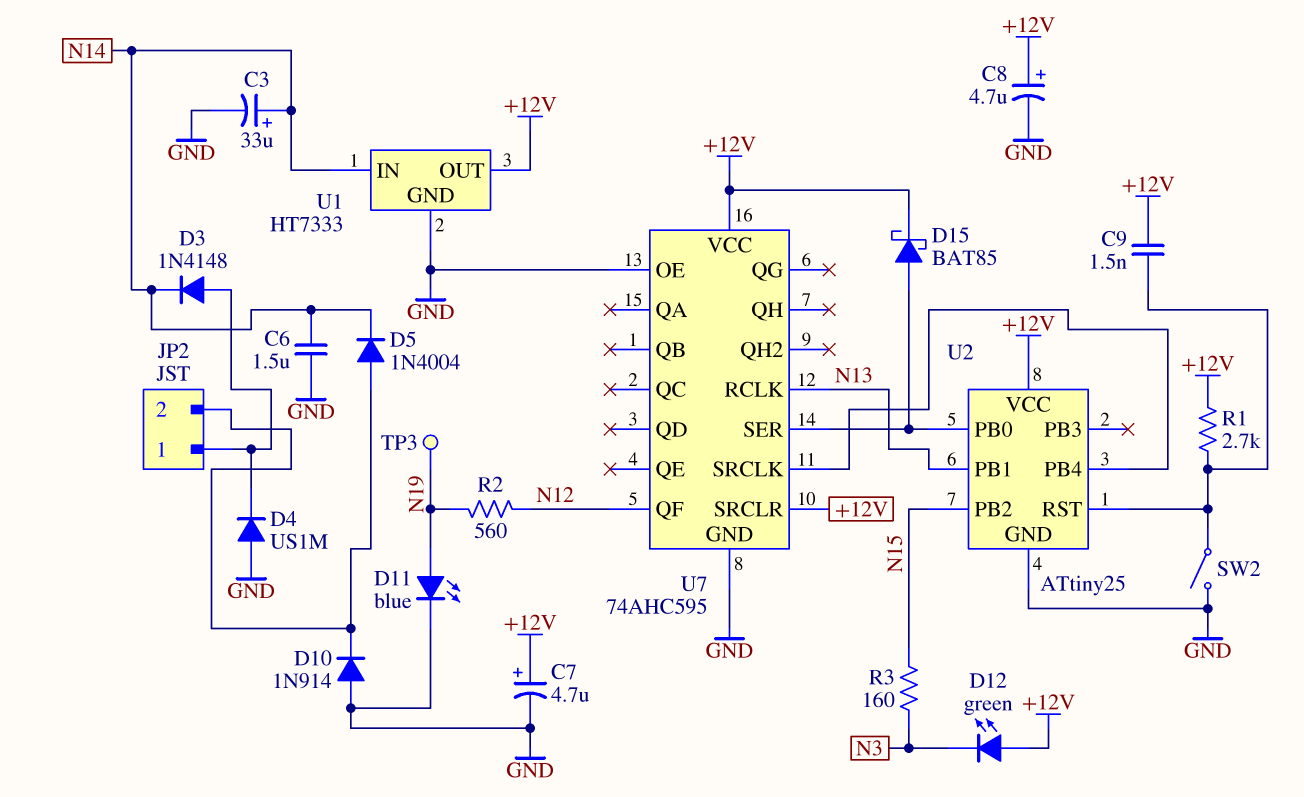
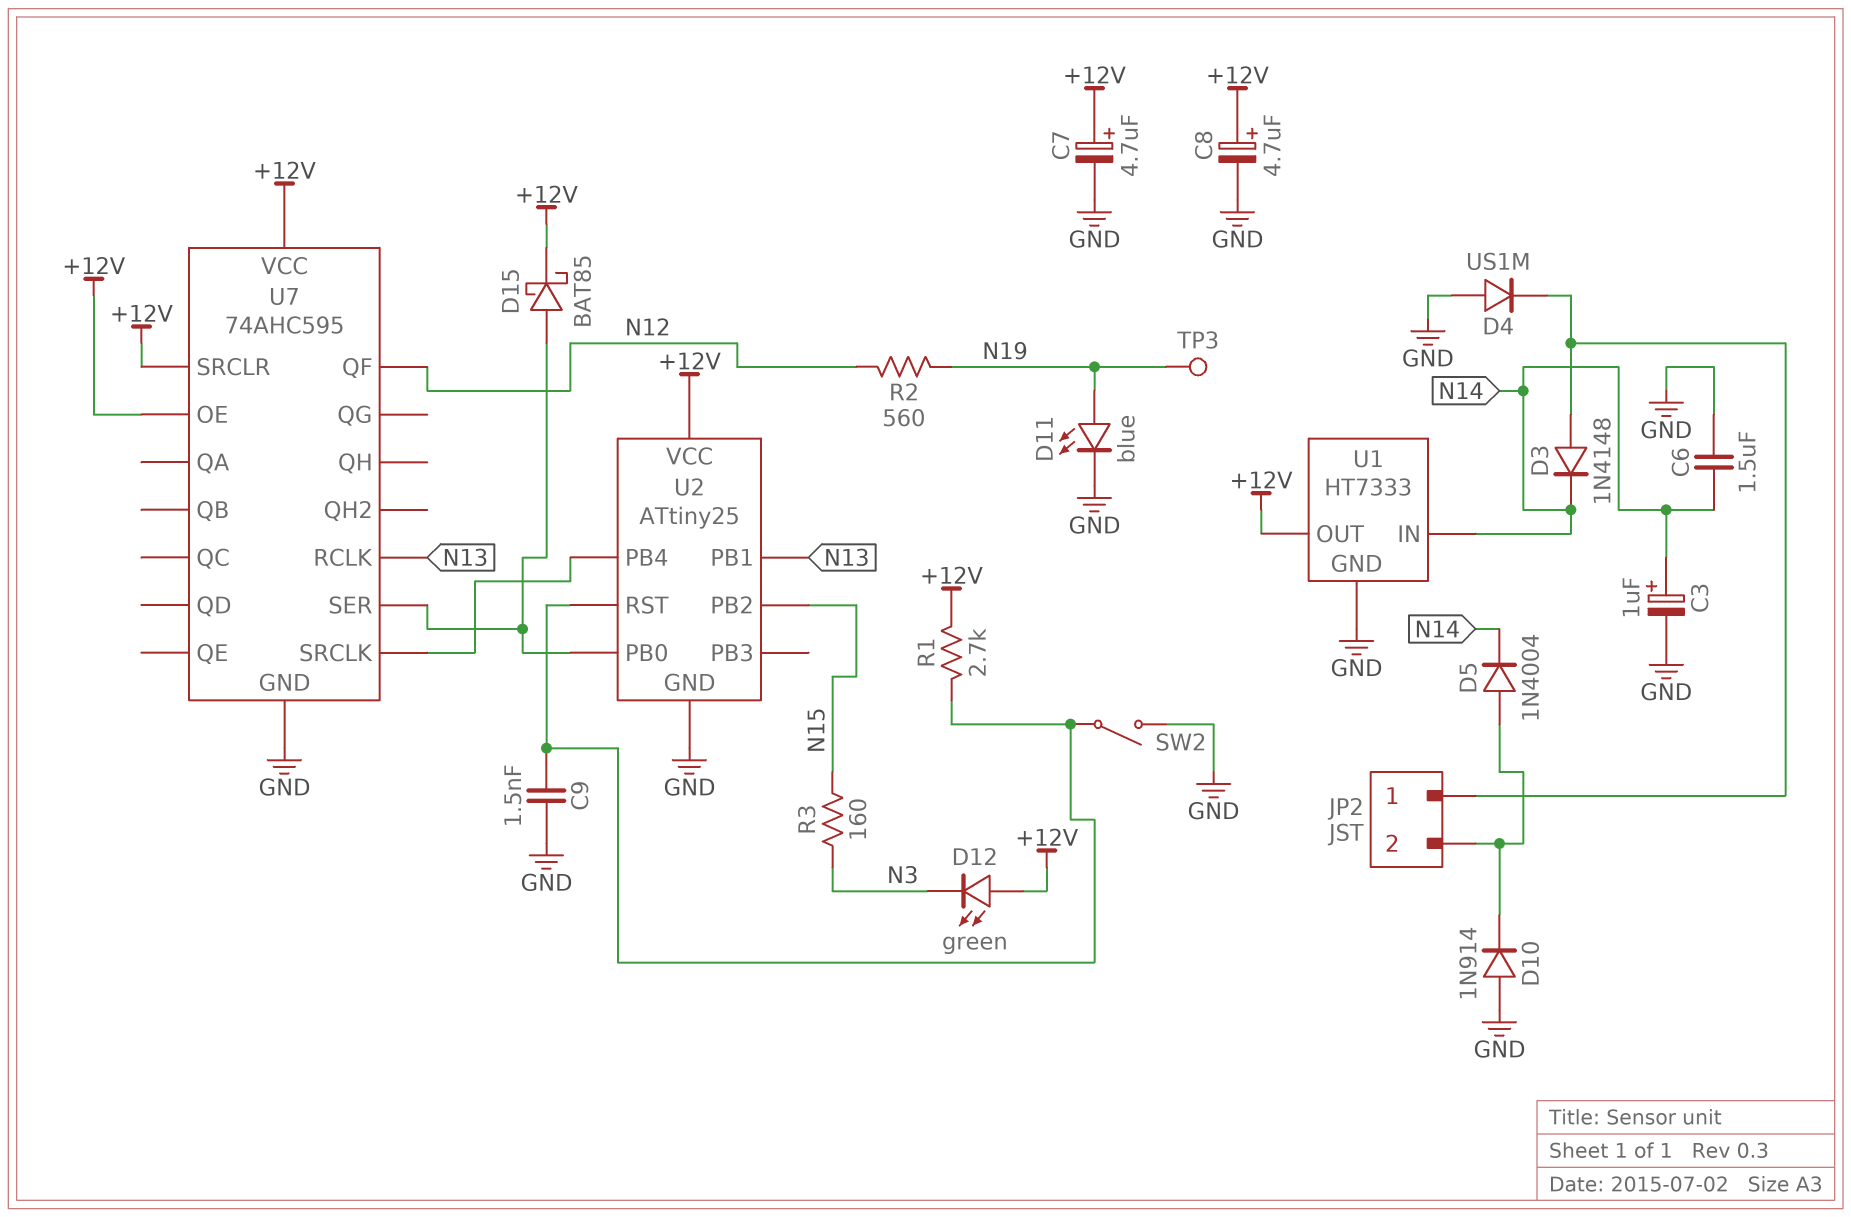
C3: 33uF (plus N14, minus GND) -> 1uF (plus N14, minus GND)
C9: 1.5nF (+12V, U2/RST) -> 1.5nF (GND, U2/RST)
U7 pin OE: GND -> +12V

